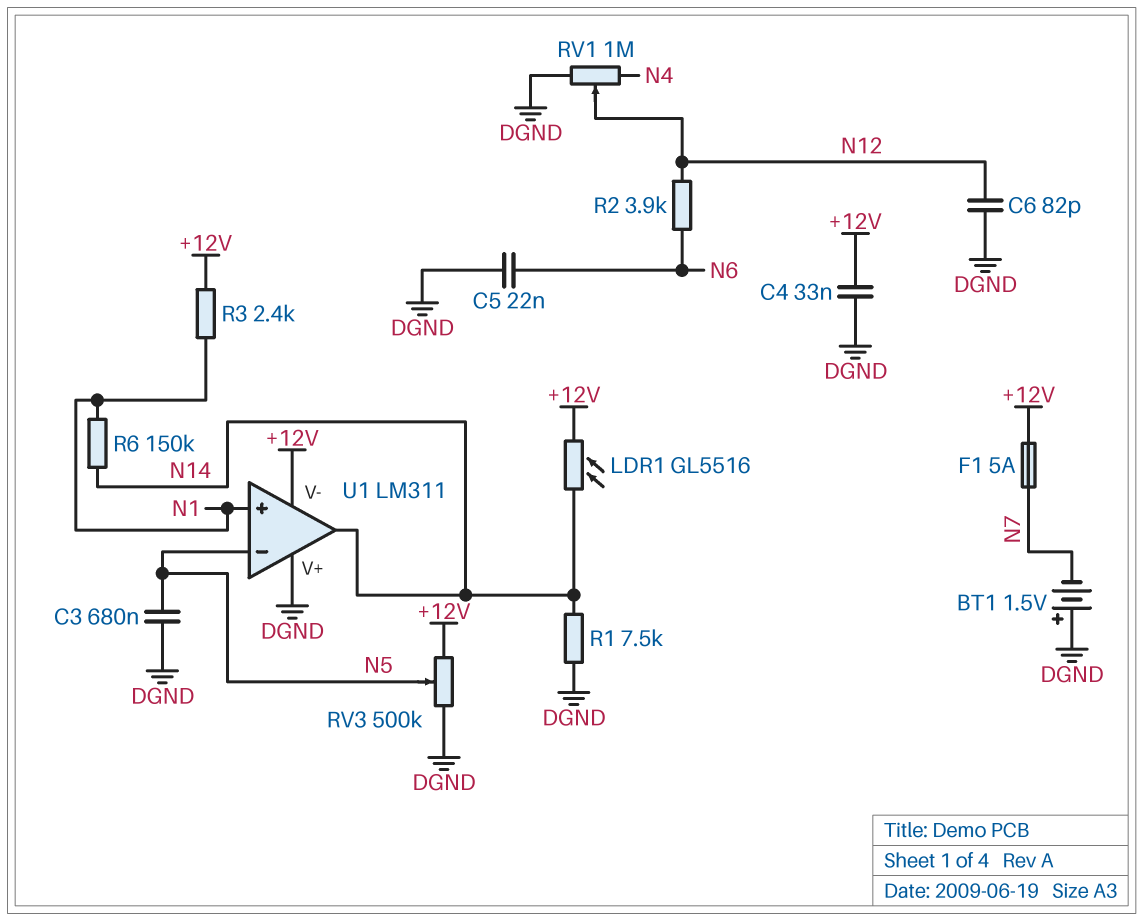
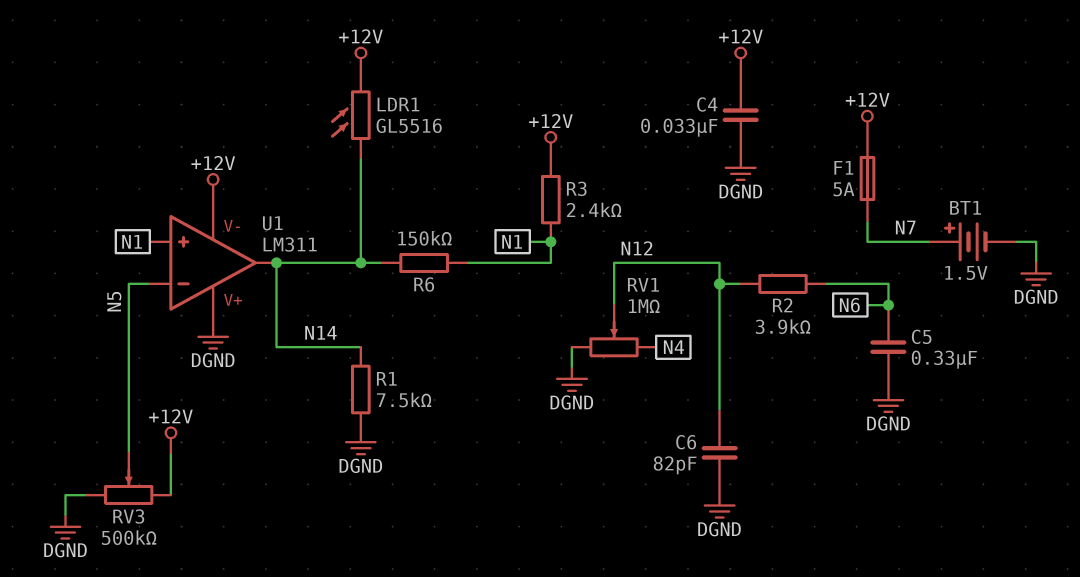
BT1: 1.5V (plus DGND, minus N7) -> 1.5V (plus N7, minus DGND)
C3: 680nF (DGND, N5) -> none
C5: 22nF (DGND, N6) -> 330nF (DGND, N6)

